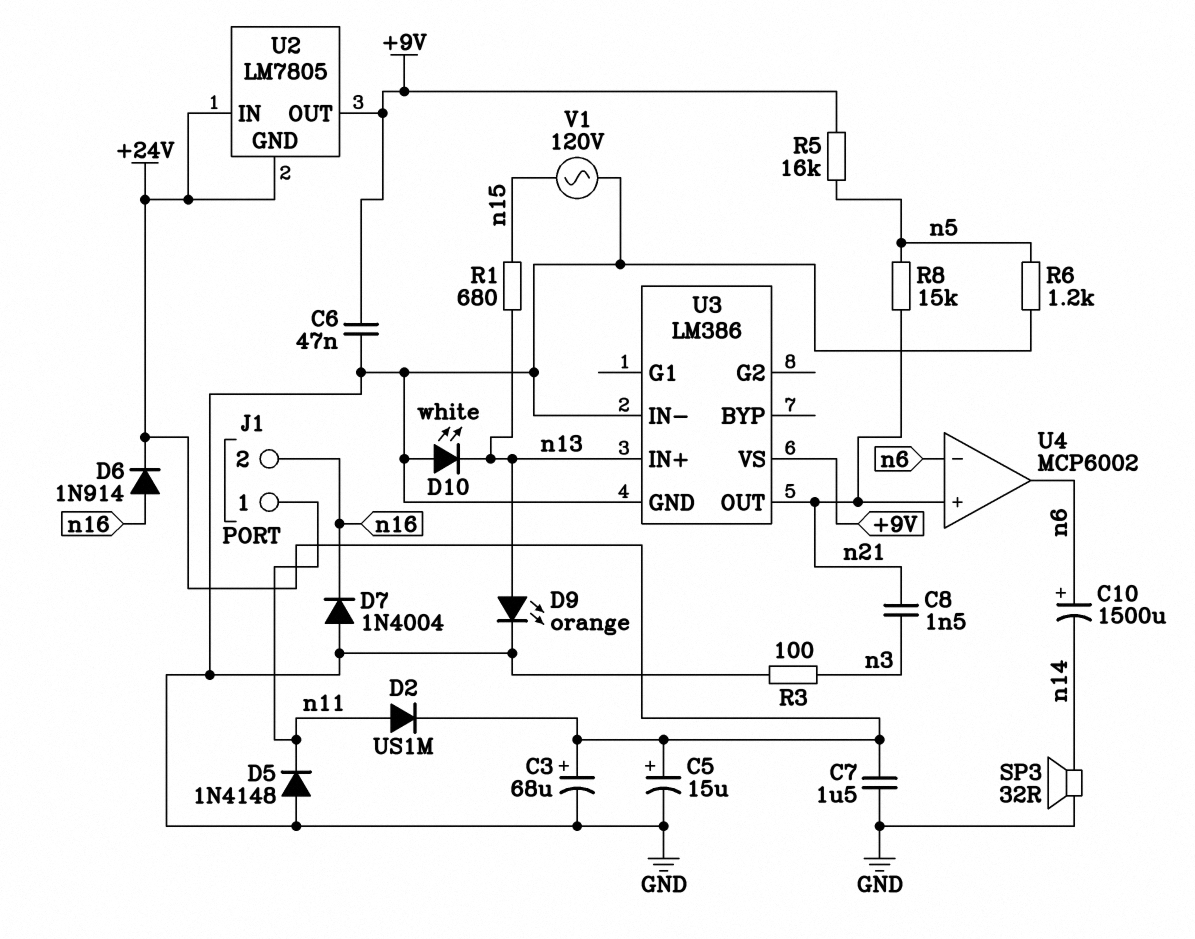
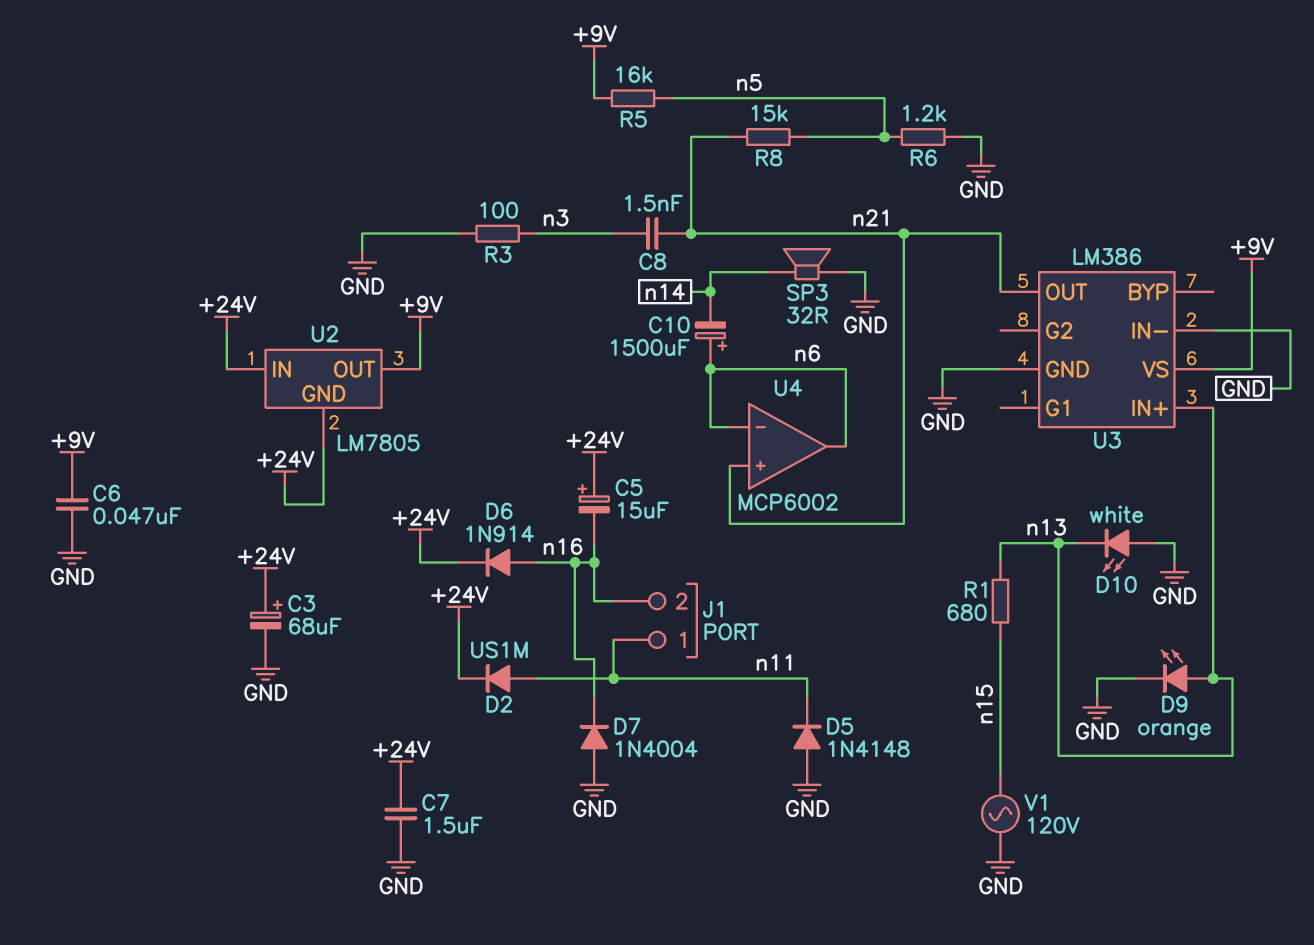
C5: 15uF (plus +24V, minus GND) -> 15uF (plus +24V, minus n16)

